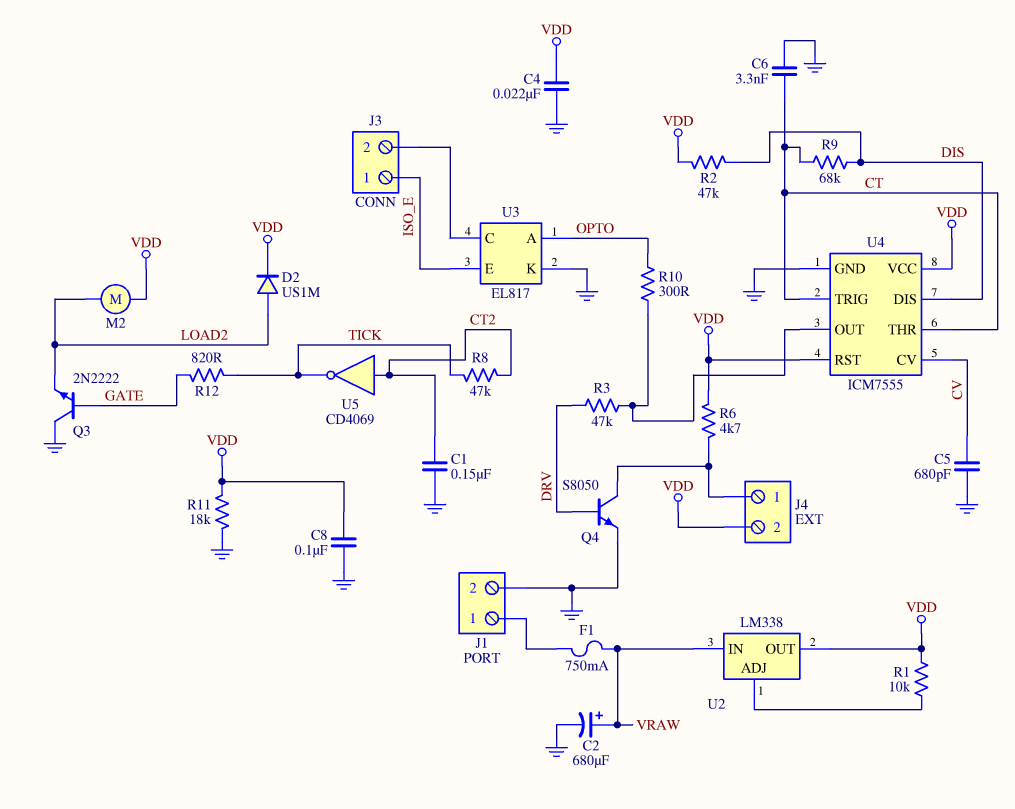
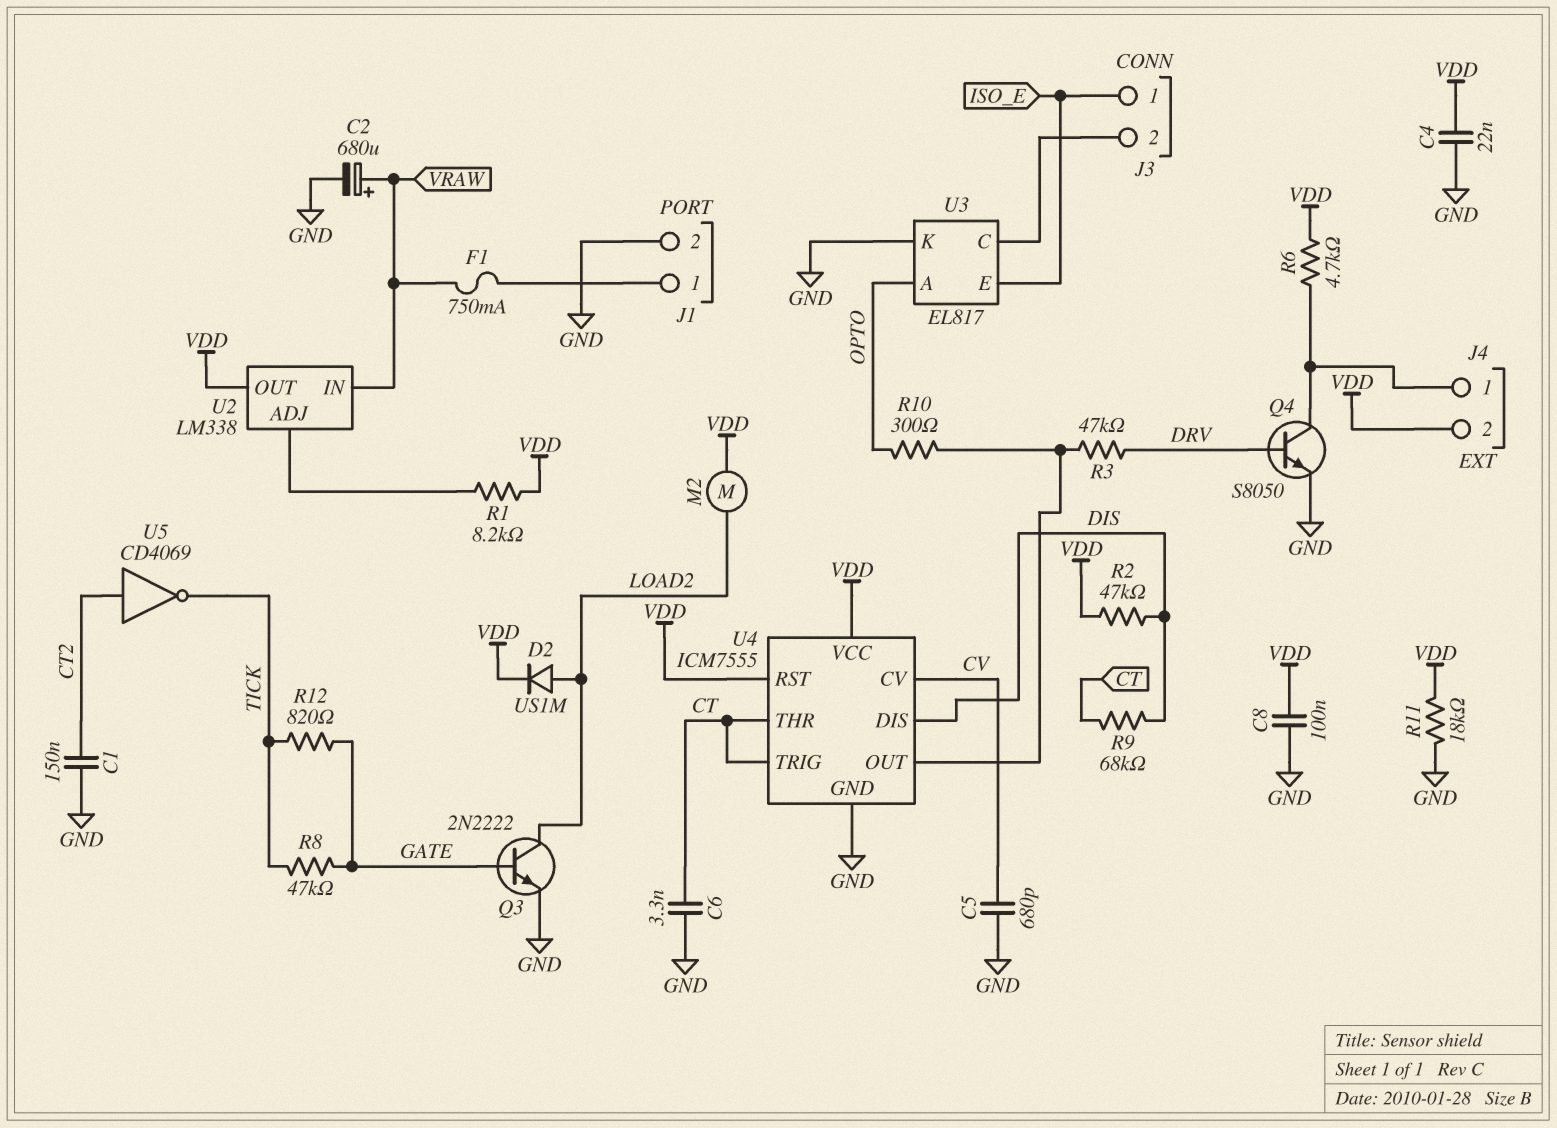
Q3: NPN 2N2222 (B GATE, C GND, E LOAD2) -> NPN 2N2222 (B GATE, C LOAD2, E GND)
R1: 10k (U2/ADJ, VDD) -> 8.2k (U2/ADJ, VDD)
R8: 47k (CT2, TICK) -> 47k (GATE, TICK)

